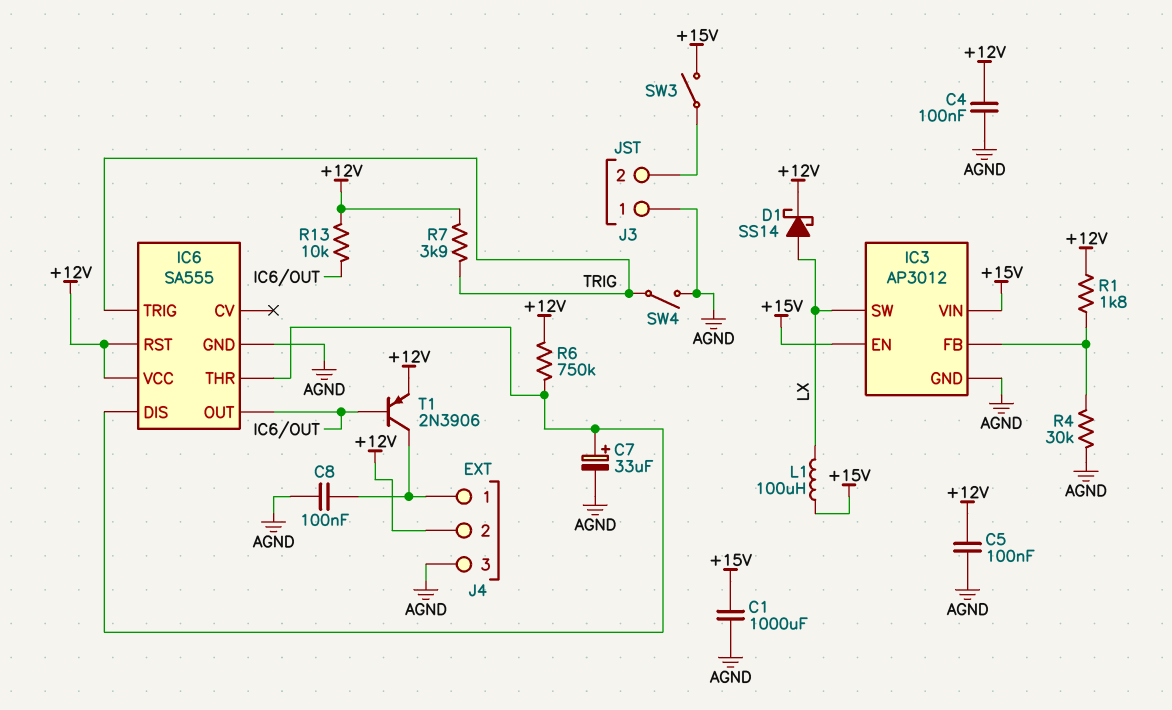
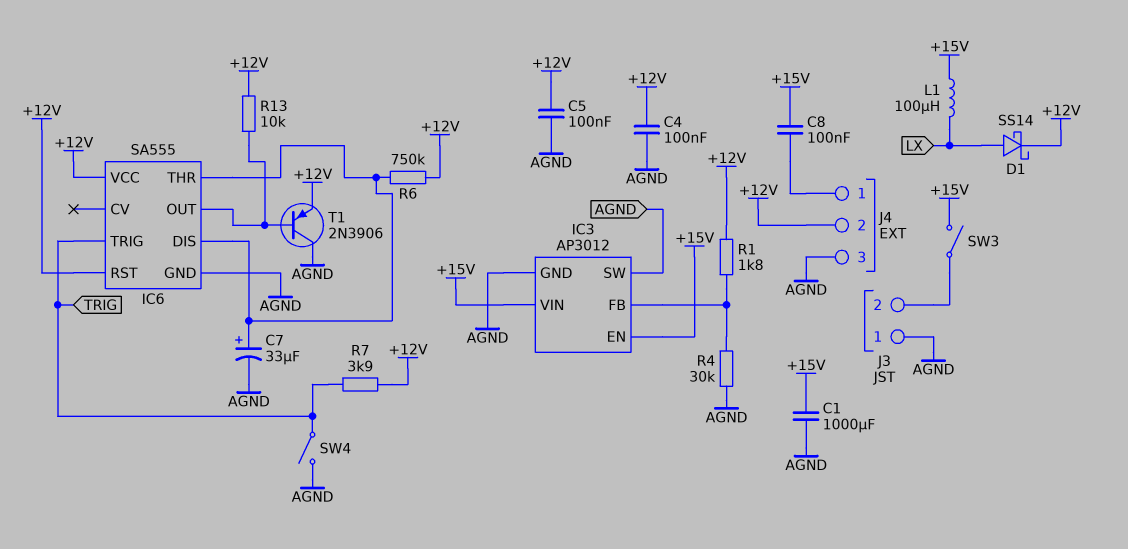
C8: 100nF (AGND, J4/1) -> 100nF (+15V, J4/1)
IC3 pin SW: LX -> AGND
T1: PNP 2N3906 (B IC6/OUT, C J4/1, E +12V) -> PNP 2N3906 (B IC6/OUT, C AGND, E +12V)

